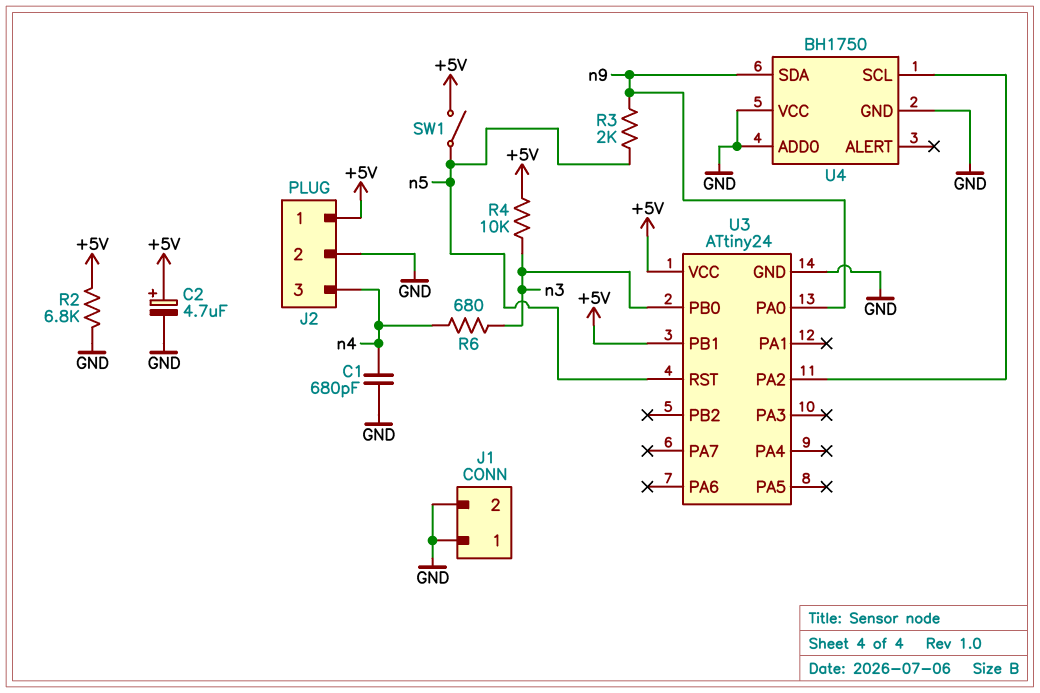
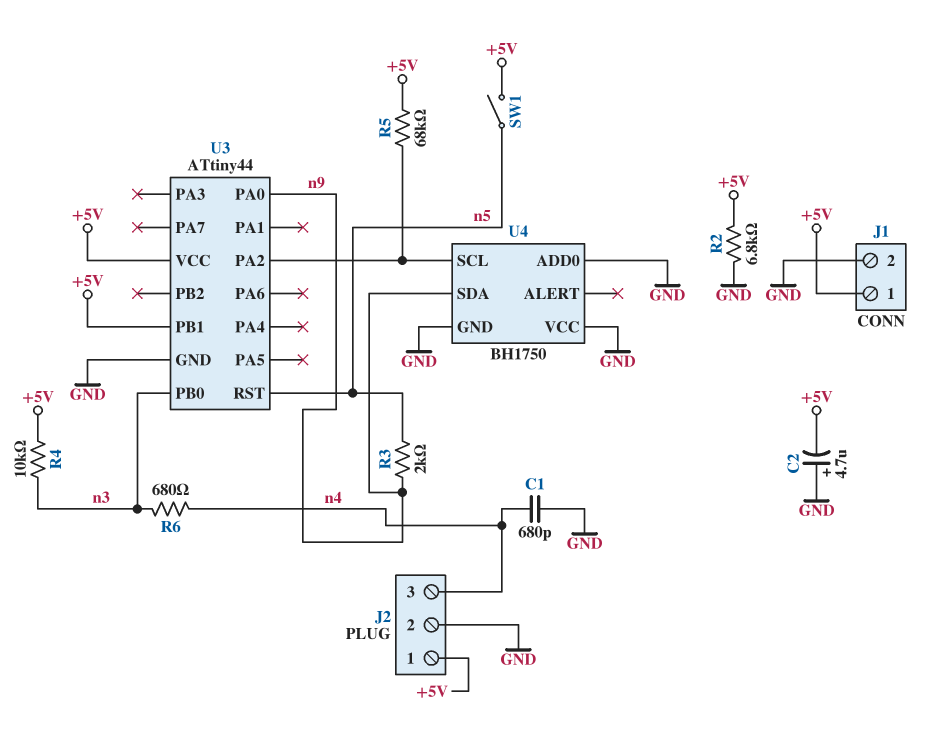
C2: 4.7uF (plus +5V, minus GND) -> 4.7uF (plus GND, minus +5V)
J1 pin 1: GND -> +5V
R5: none -> 68k (+5V, U3/PA2)
U3: ATtiny24 -> ATtiny44

